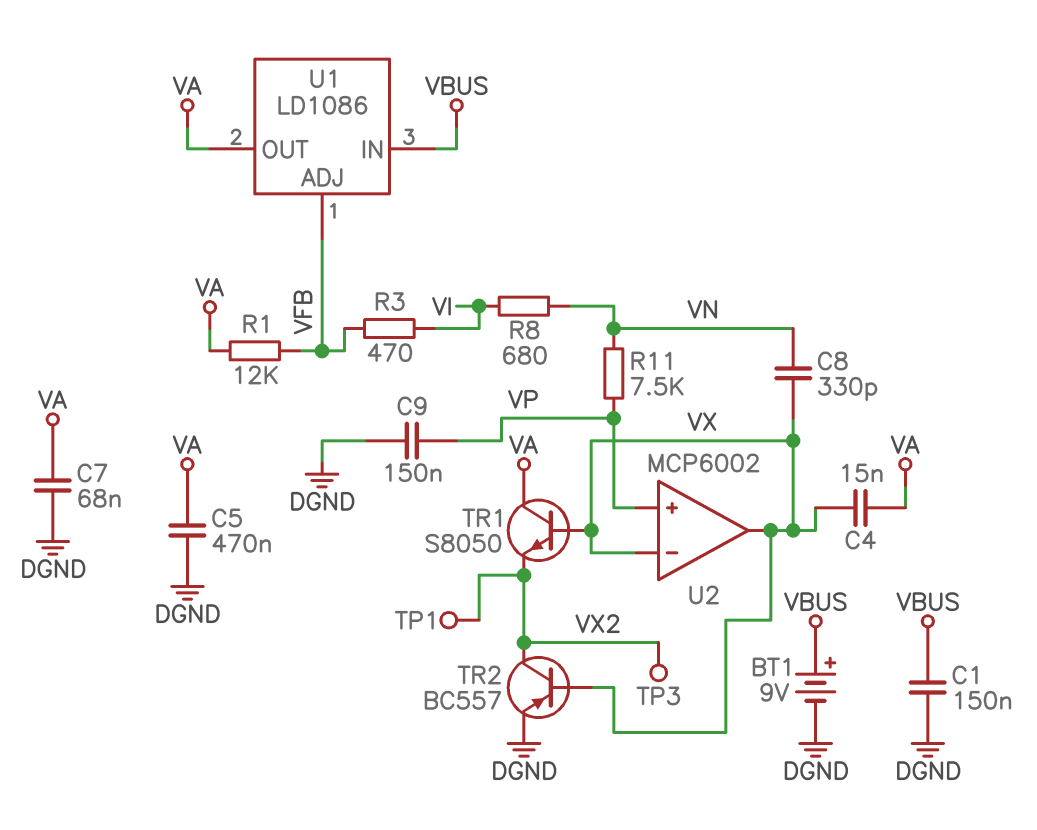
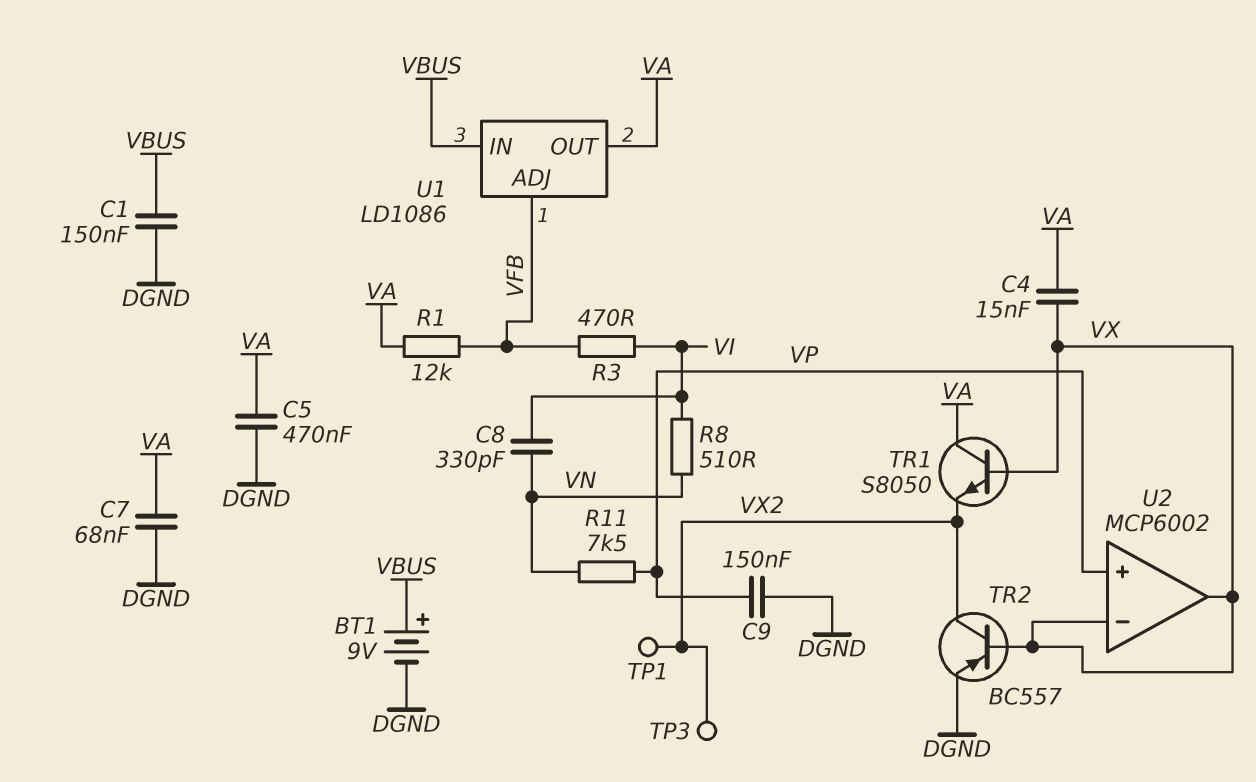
C8: 330pF (VN, VX) -> 330pF (VI, VN)
R8: 680 (VI, VN) -> 510 (VI, VN)

